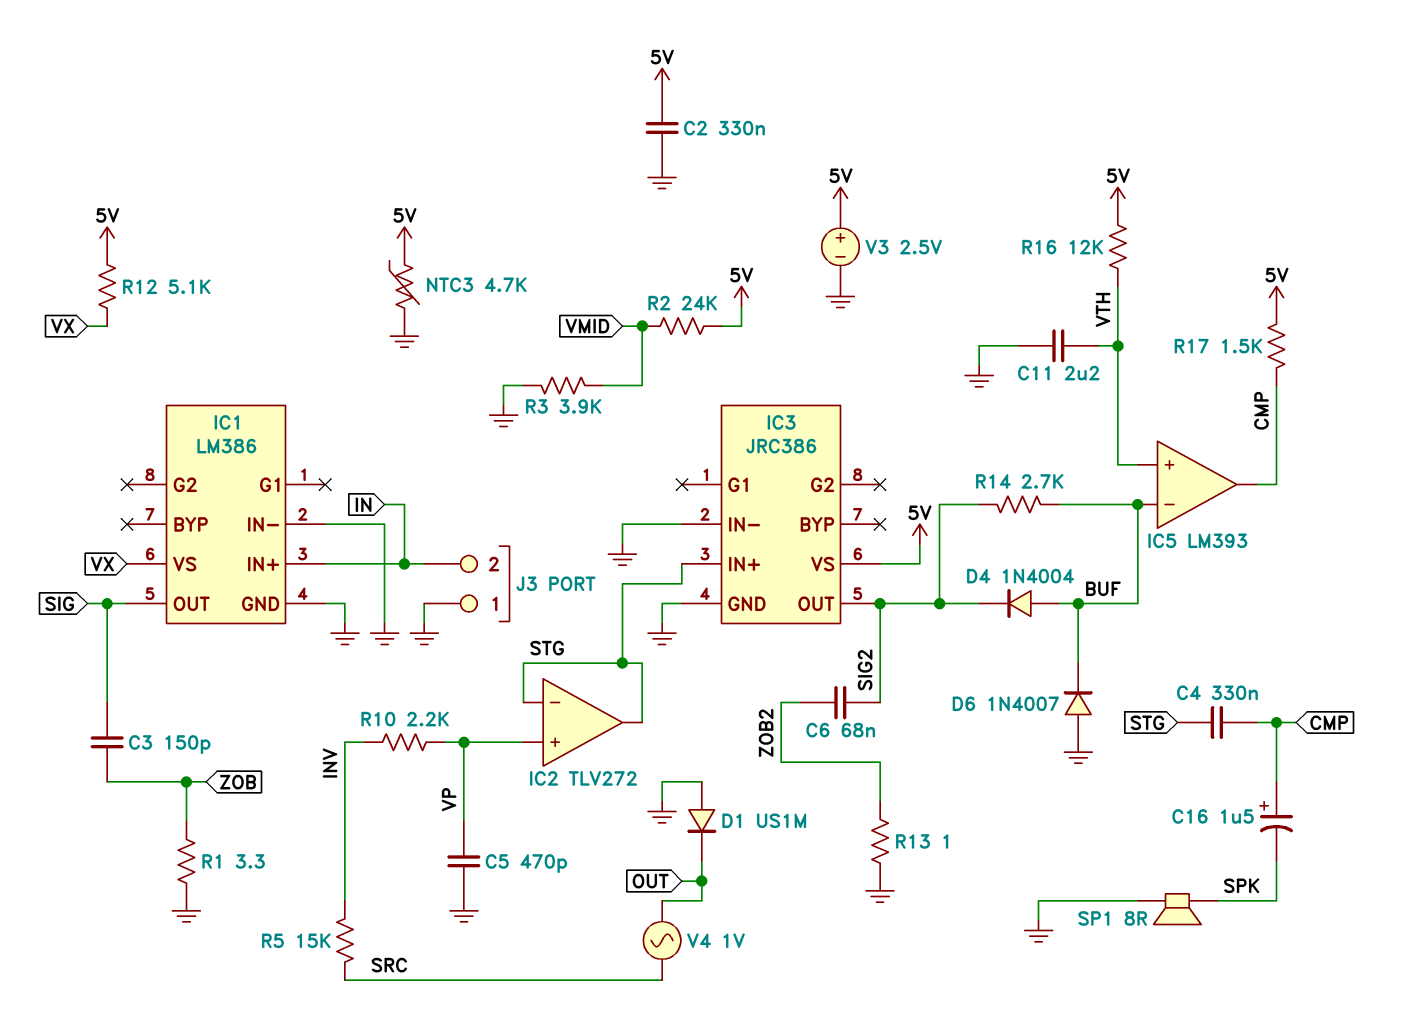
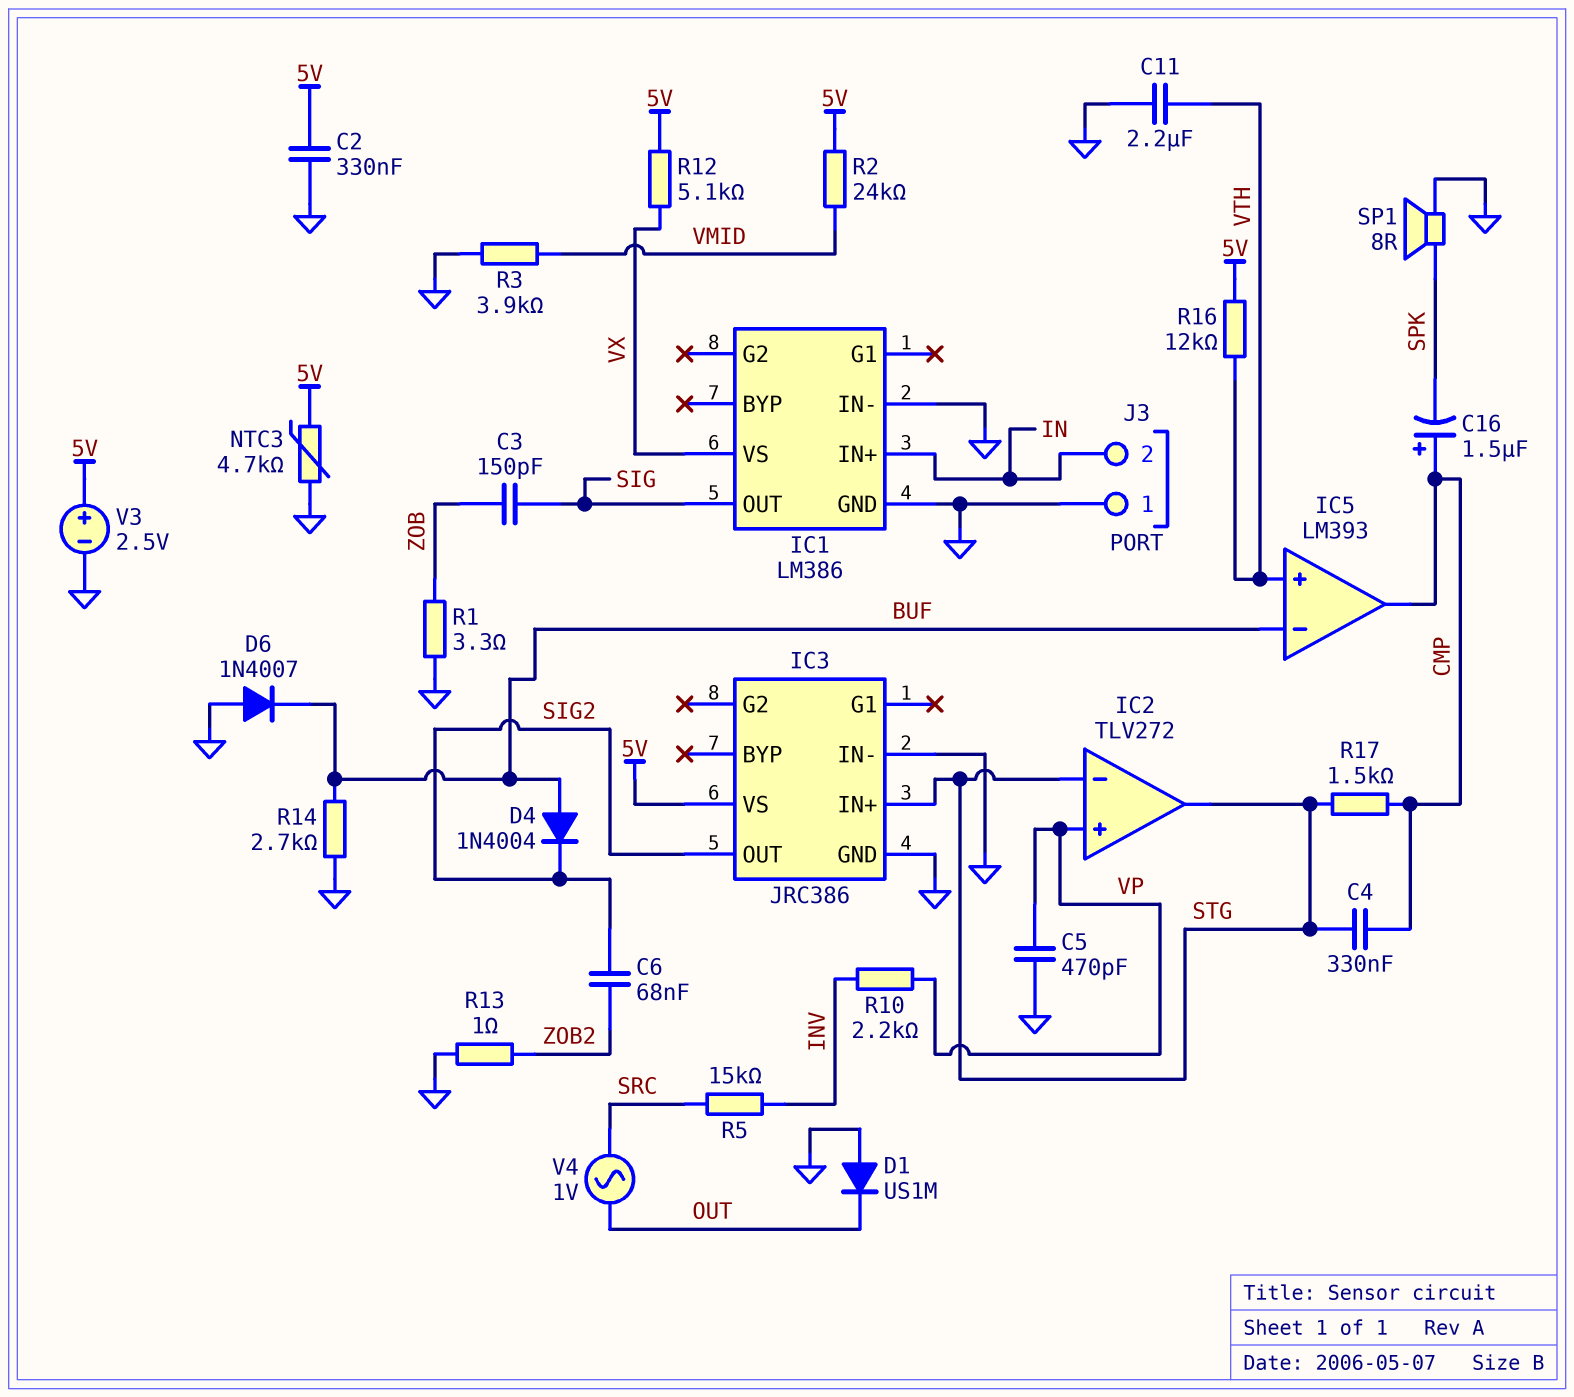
R14: 2.7k (BUF, SIG2) -> 2.7k (BUF, GND)
R17: 1.5k (5V, CMP) -> 1.5k (CMP, STG)

